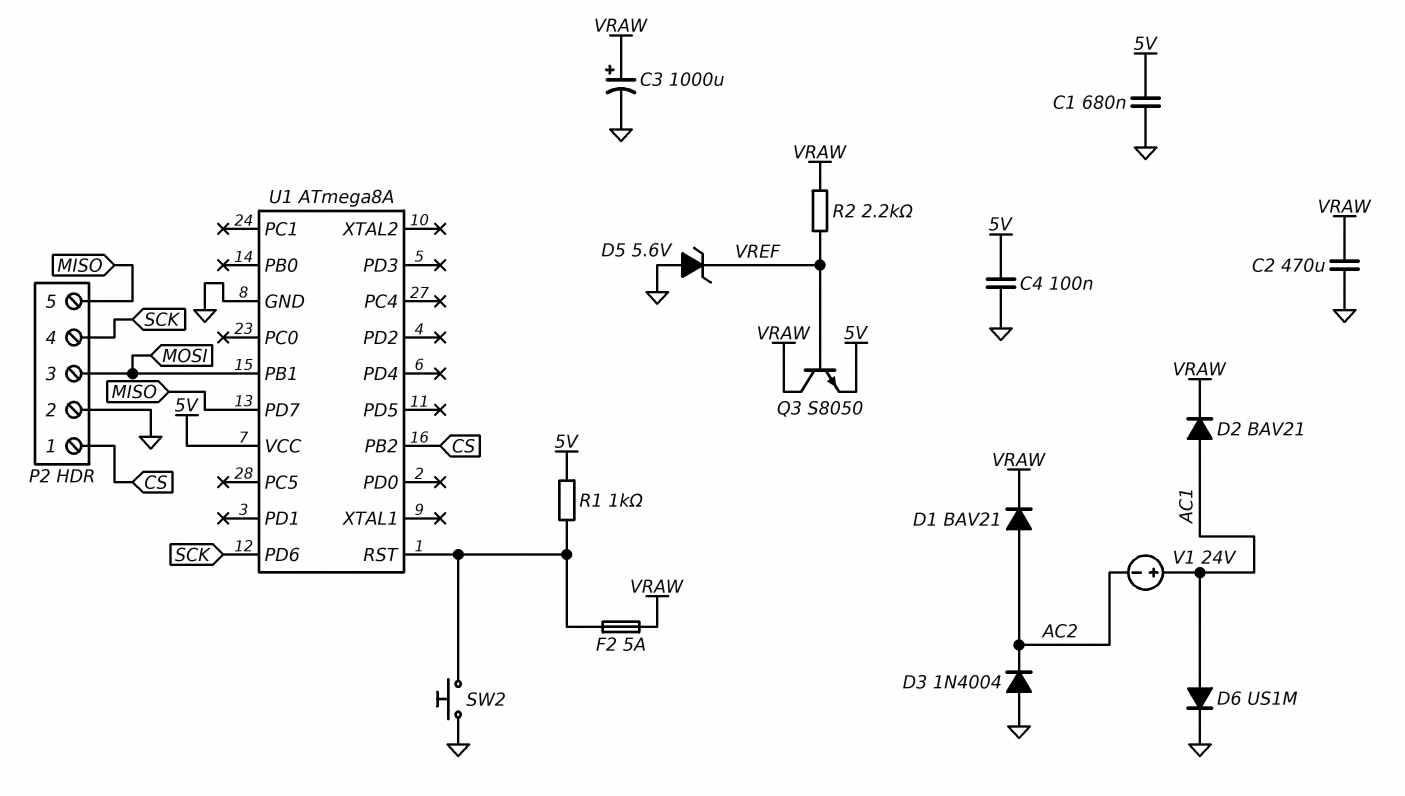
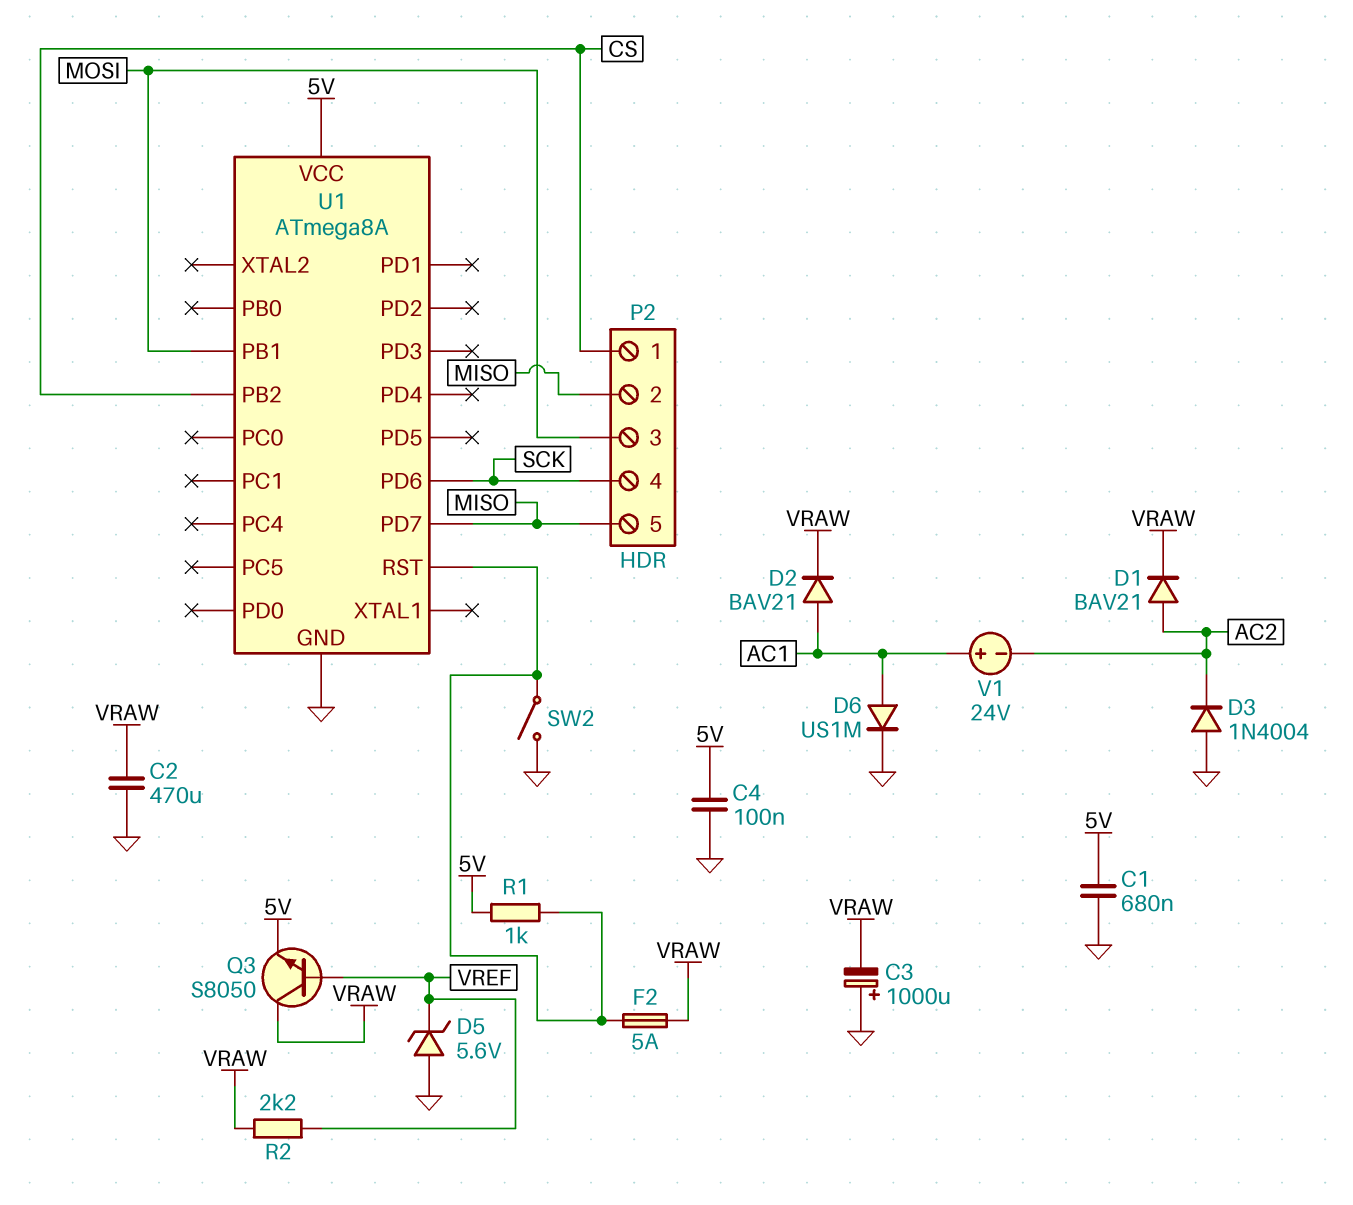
C3: 1000uF (plus VRAW, minus GND) -> 1000uF (plus GND, minus VRAW)
P2 pin 2: GND -> MISO
SW2: button (GND, U1/RST) -> switch (GND, U1/RST)

